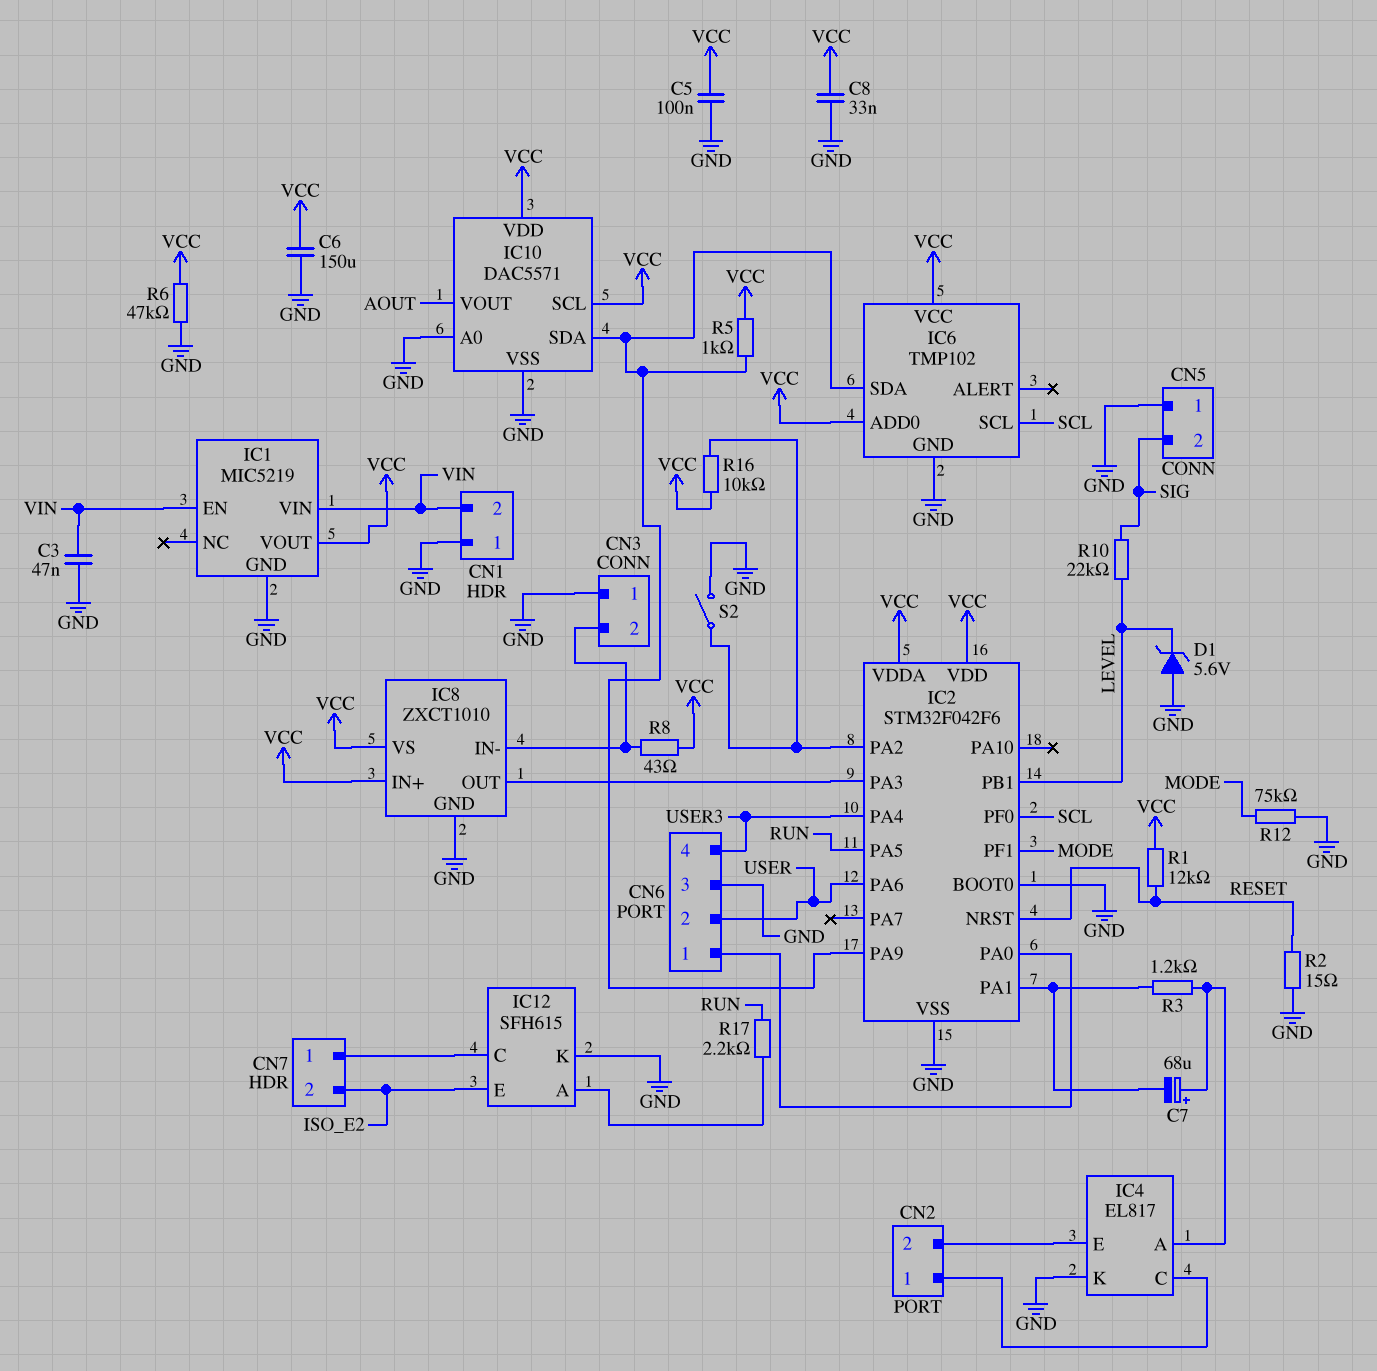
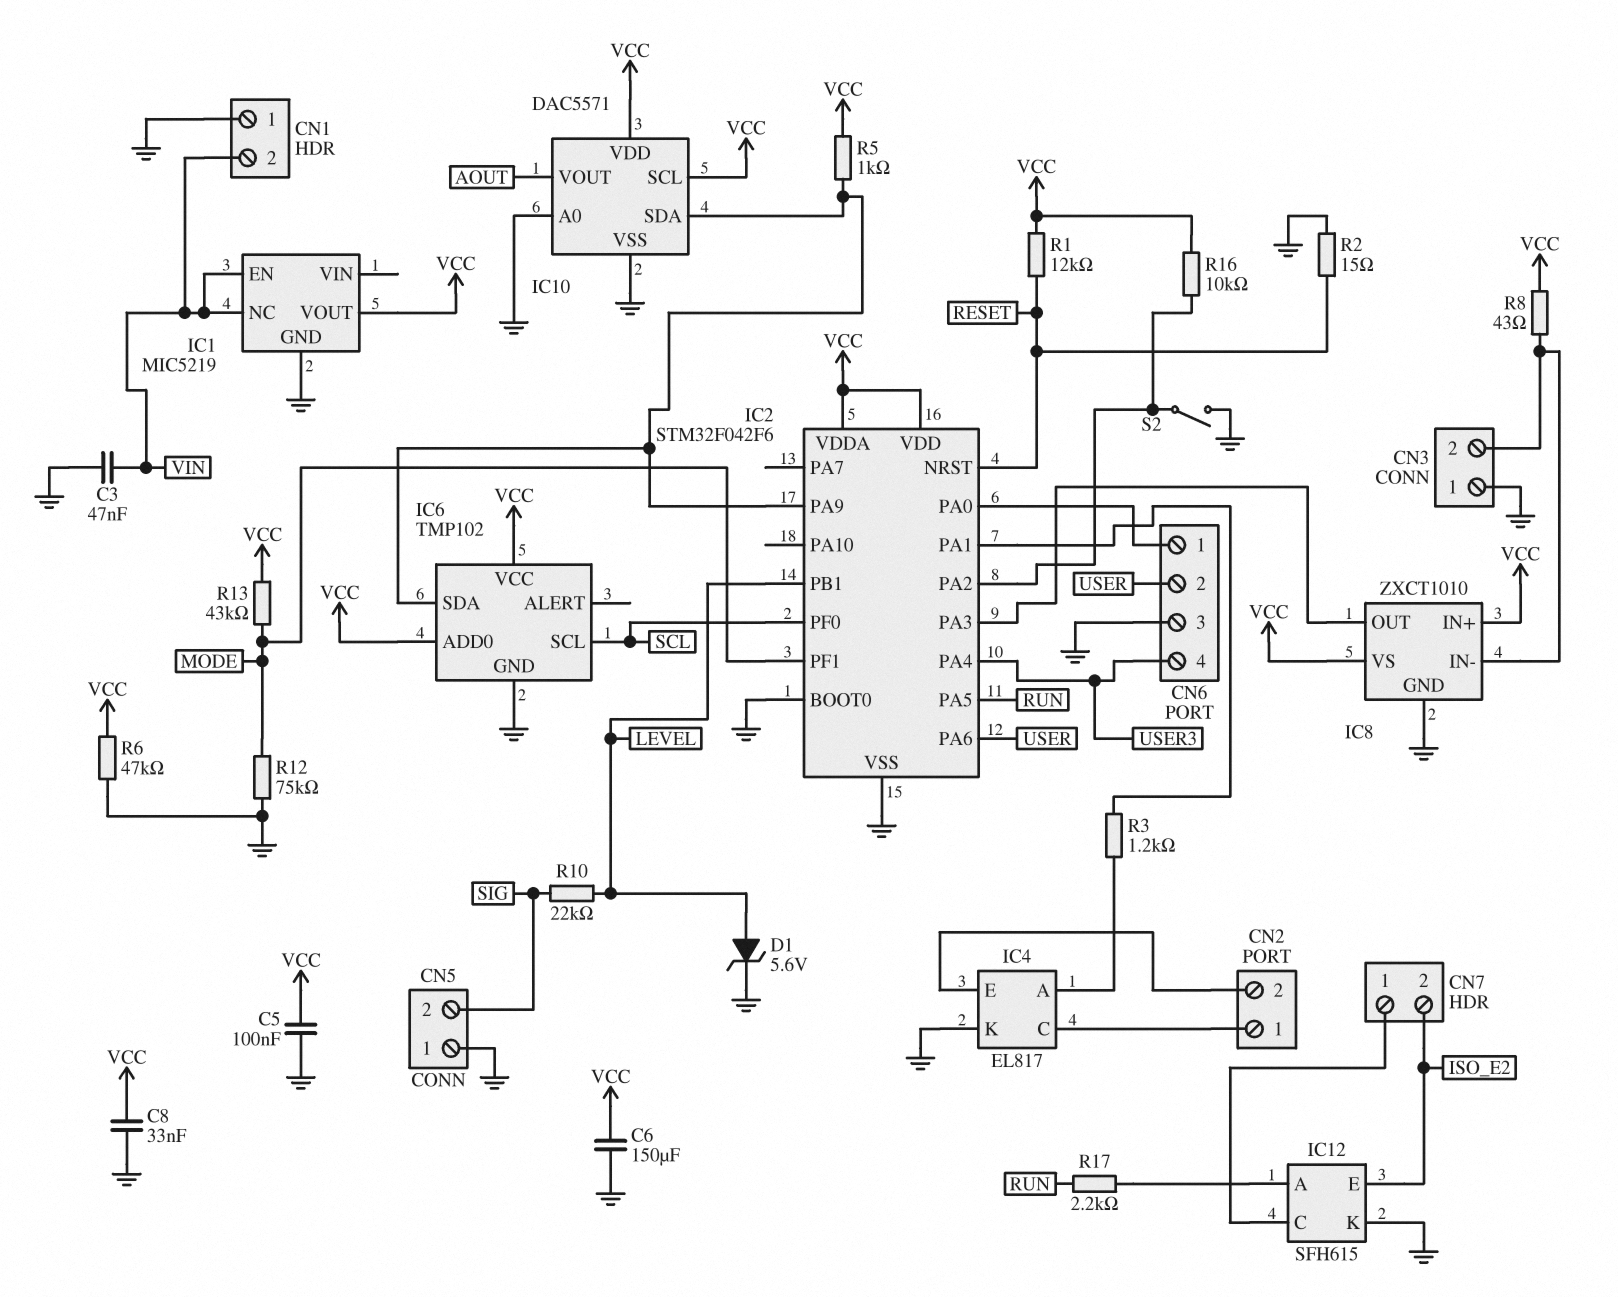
C7: 68uF (plus IC4/A, minus IC2/PA1) -> none
D1: zener 5.6V (A GND, K LEVEL) -> zener 5.6V (A LEVEL, K GND)
IC1 pin NC: none -> VIN
IC1 pin VIN: VIN -> none
R13: none -> 43k (MODE, VCC)

